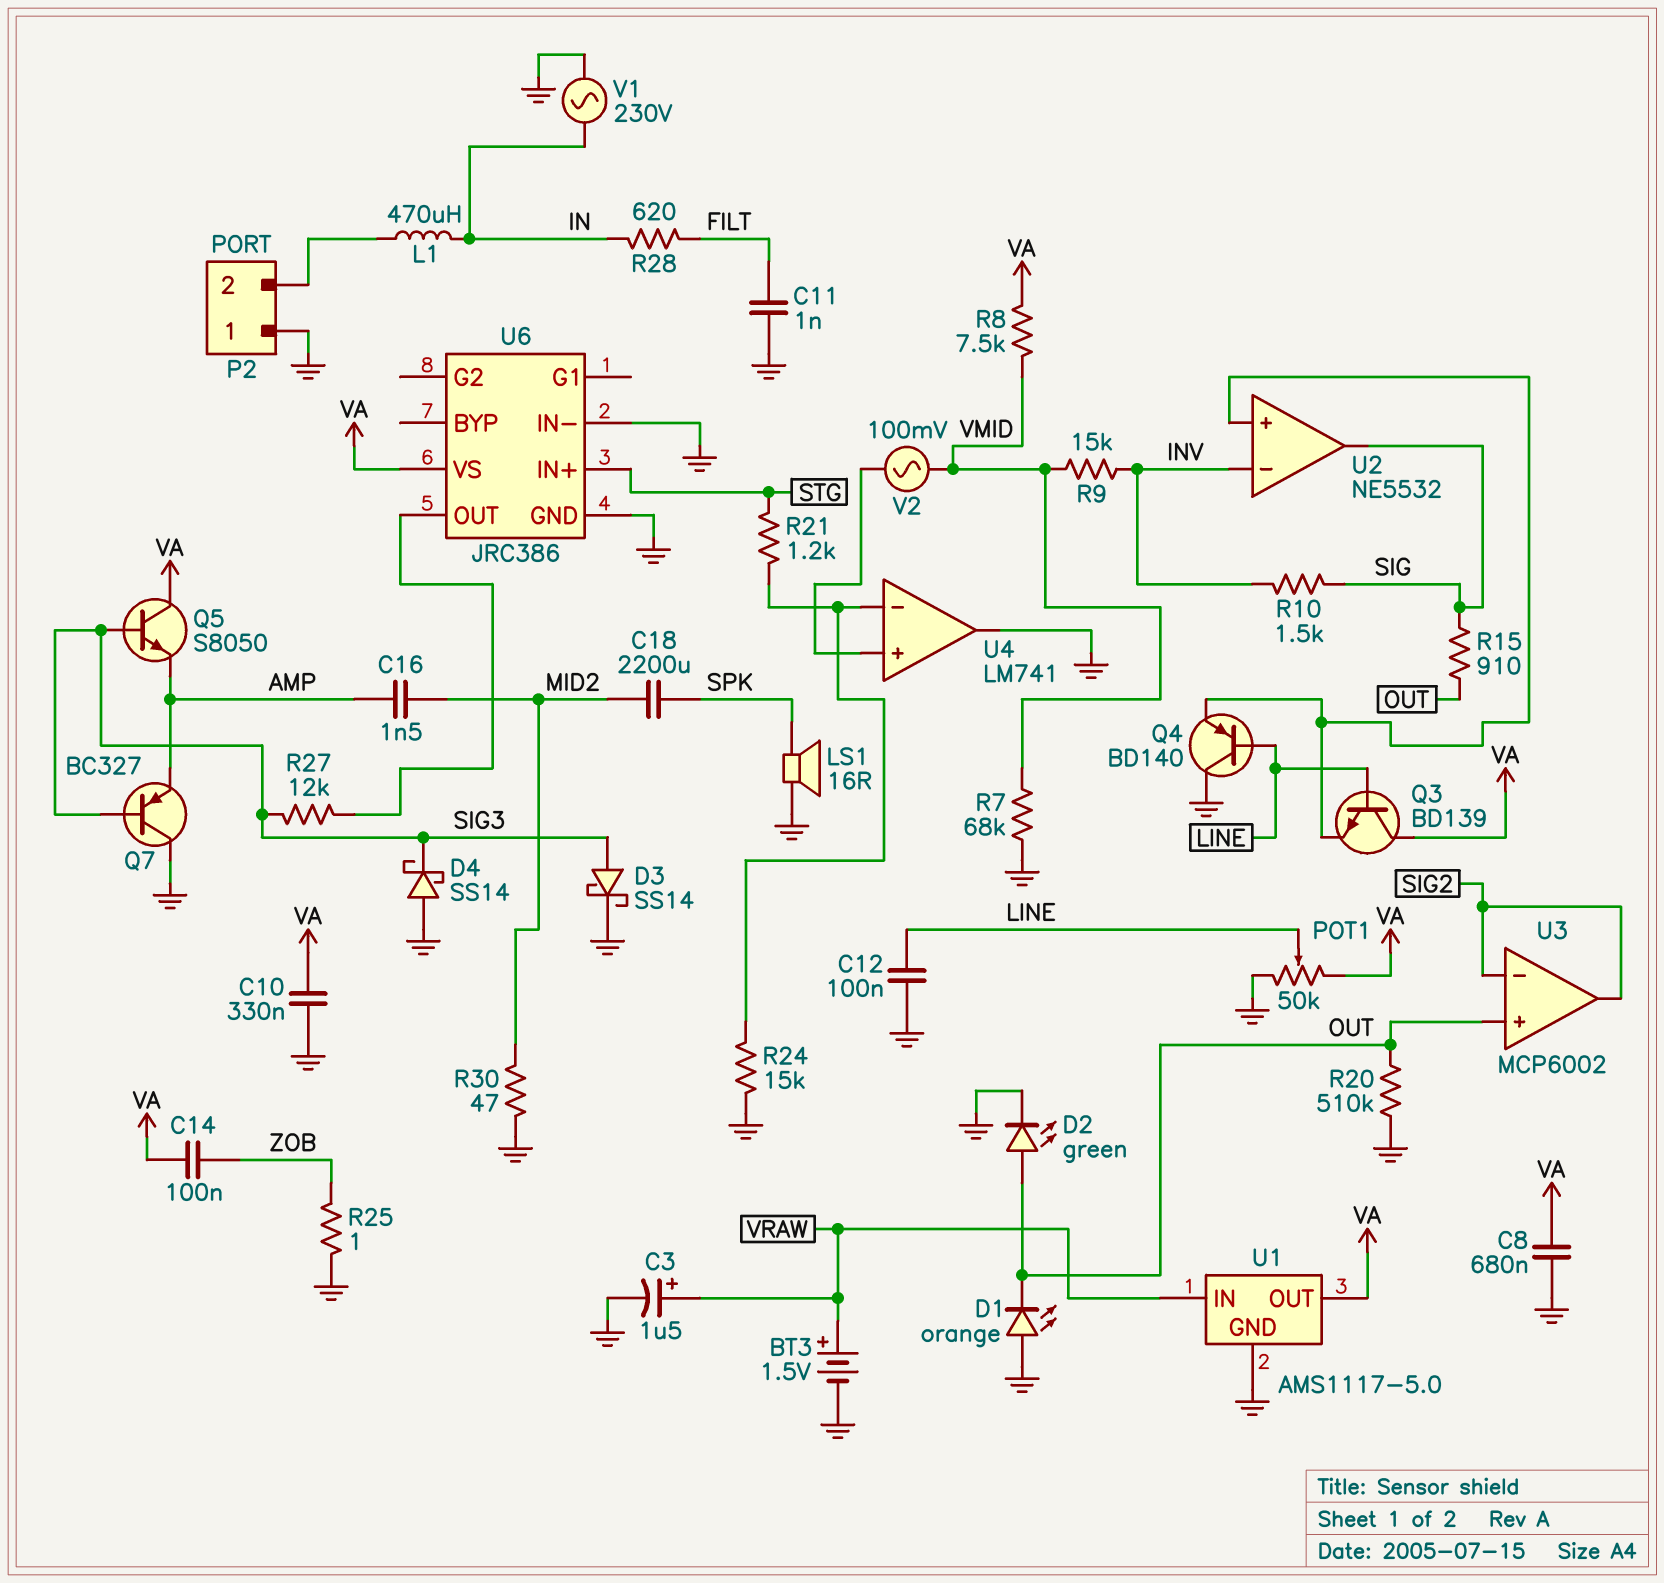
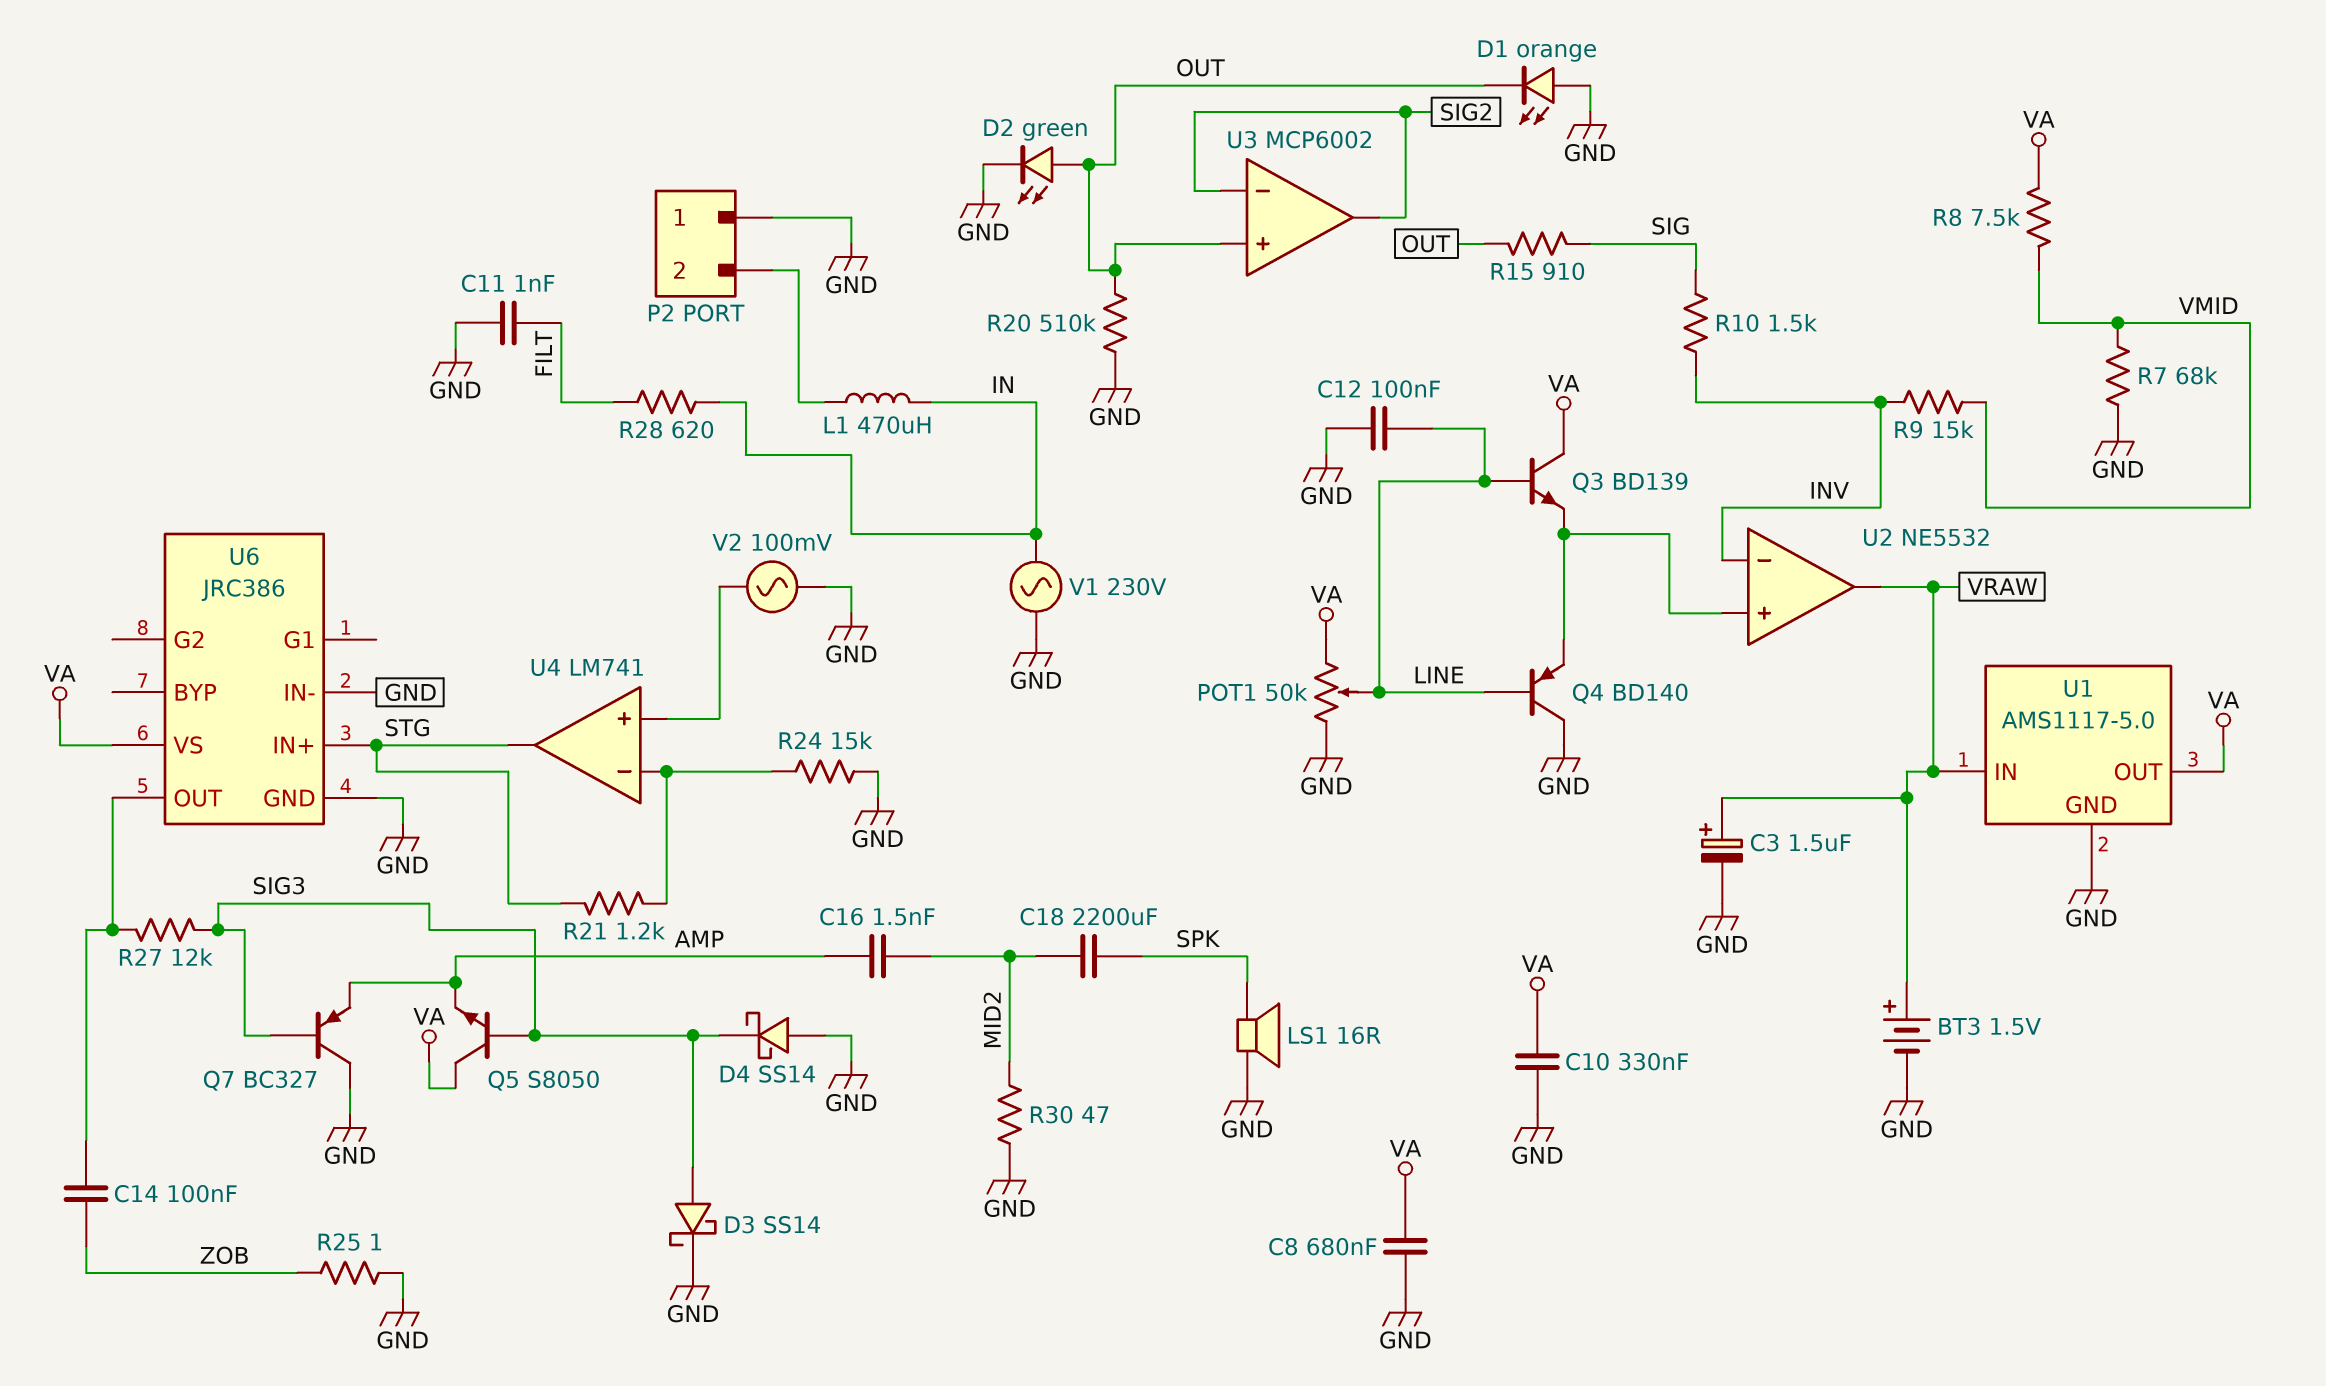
C14: 100nF (VA, ZOB) -> 100nF (U6/OUT, ZOB)
U2 pin out: SIG -> VRAW
U4 pin out: GND -> STG
V2: AC 100mV (U4/in+, VMID) -> AC 100mV (GND, U4/in+)

